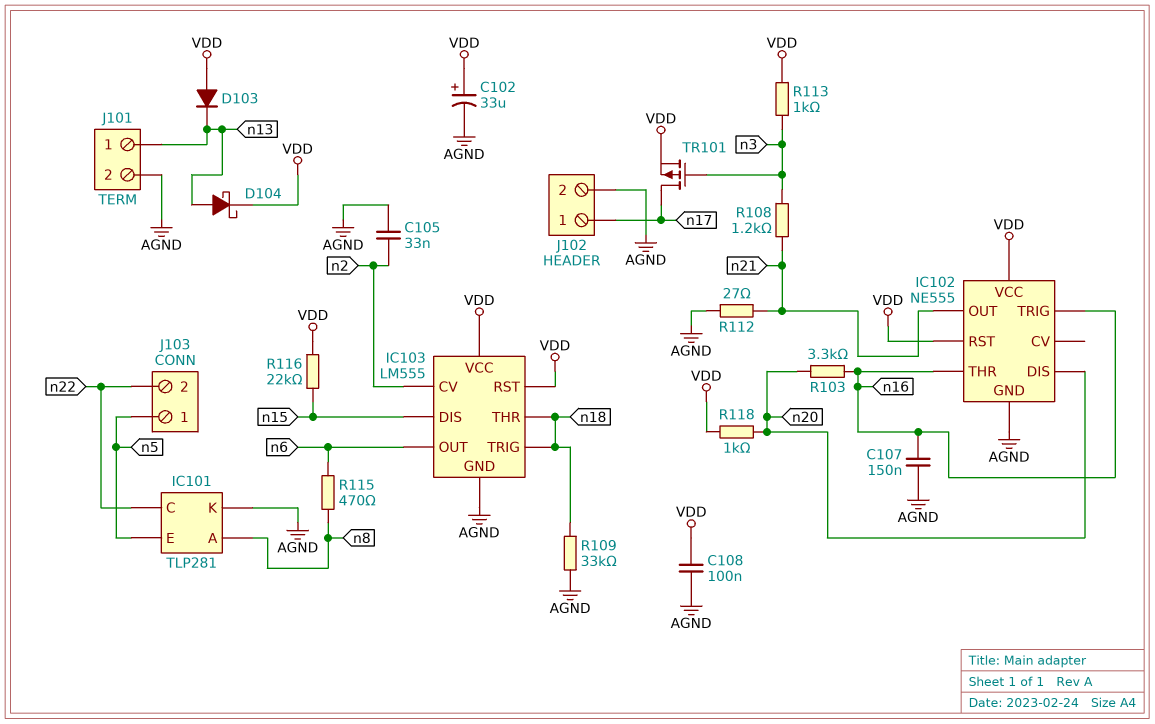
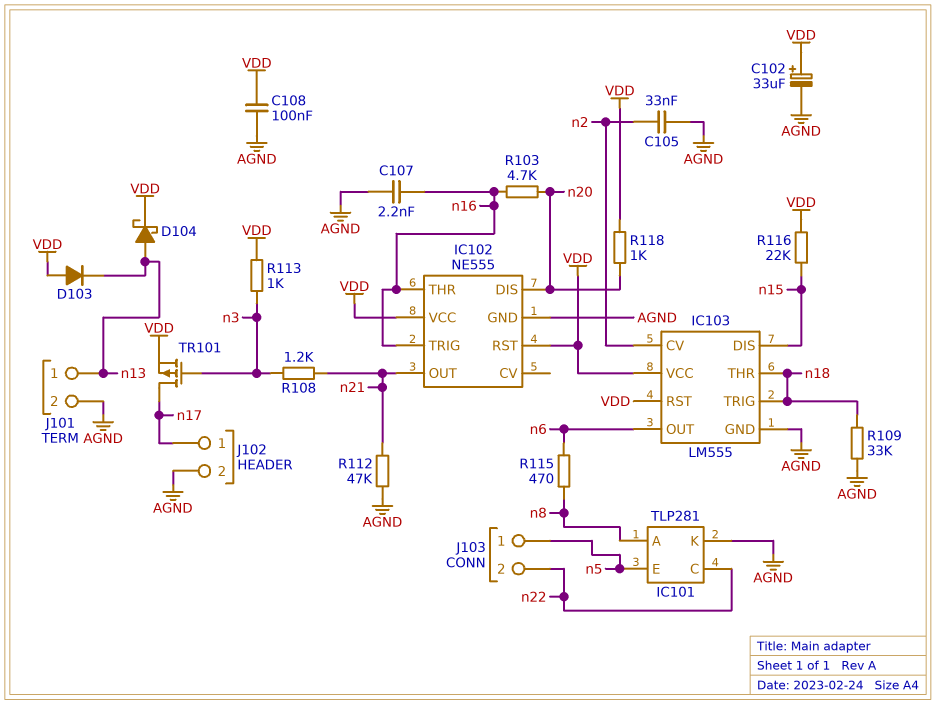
C107: 150nF (AGND, n16) -> 2.2nF (AGND, n16)
R103: 3.3k (n16, n20) -> 4.7k (n16, n20)
R112: 27 (AGND, n21) -> 47k (AGND, n21)

